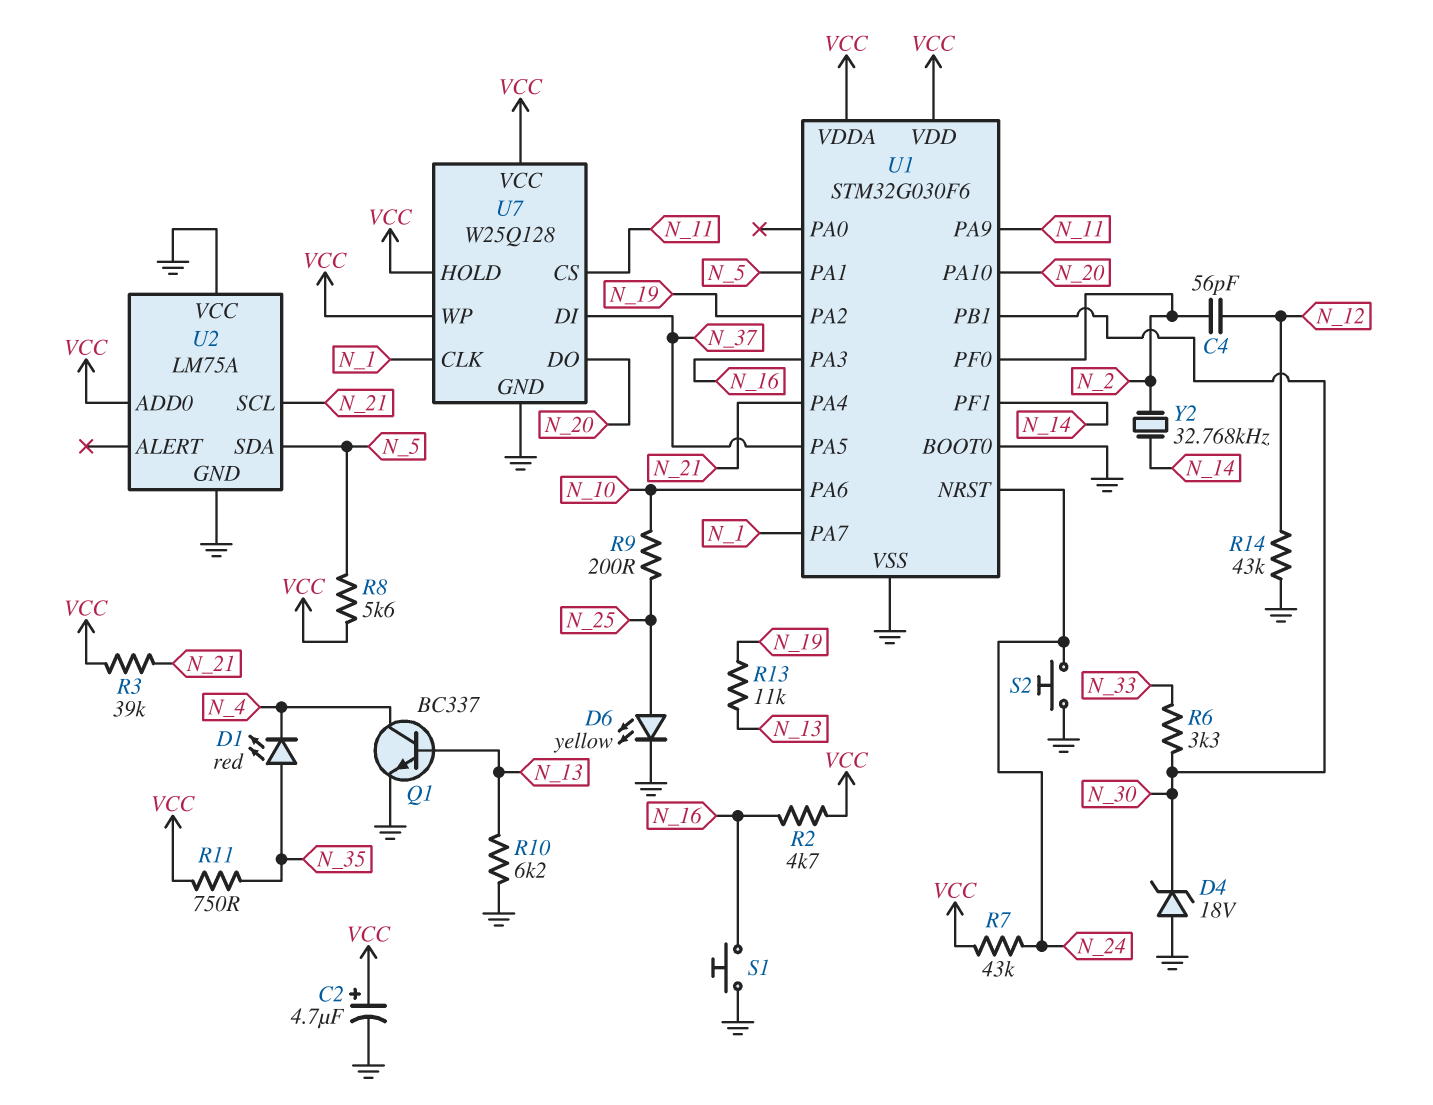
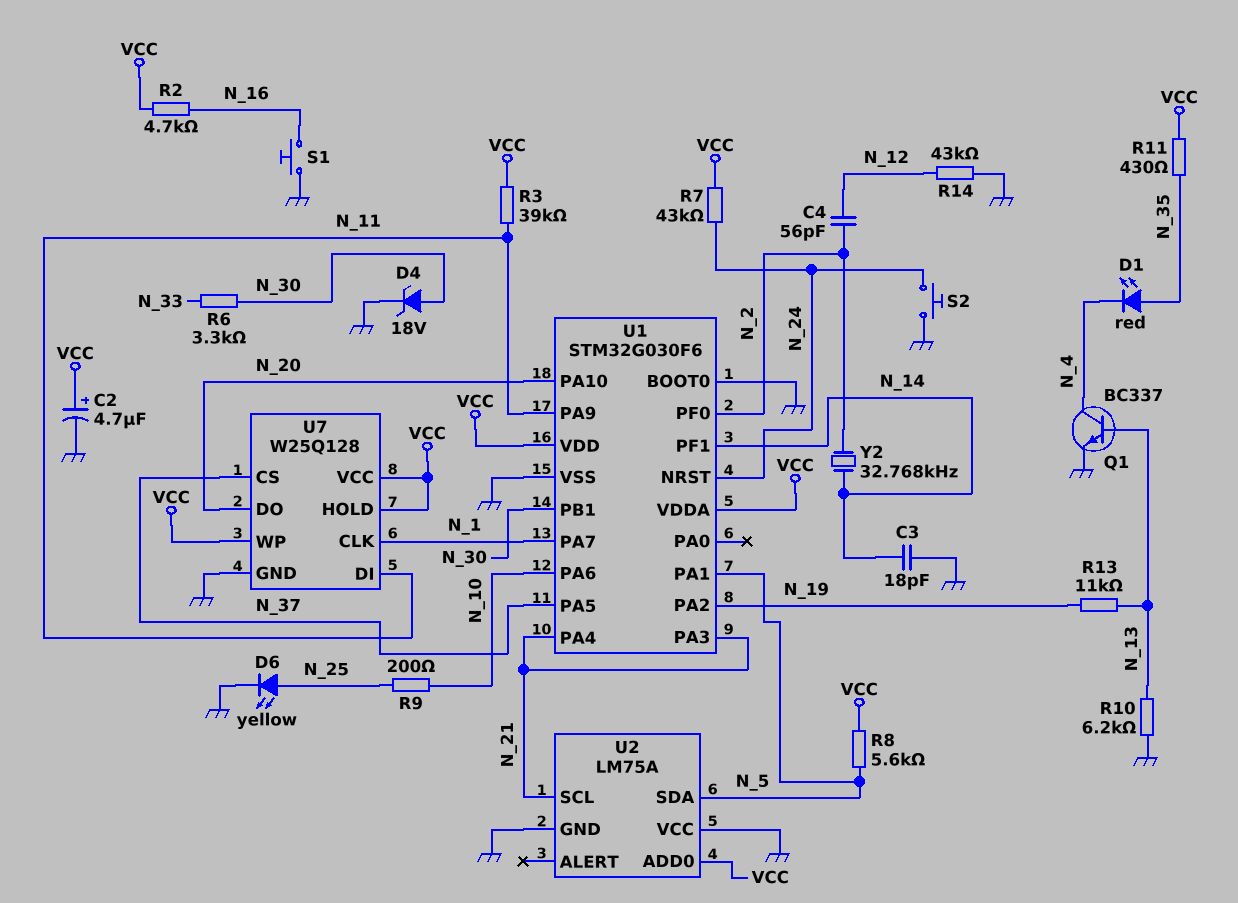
C3: none -> 18pF (GND, N_14)
D4: zener 18V (A GND, K N_30) -> zener 18V (A N_30, K GND)
R3: 39k (N_21, VCC) -> 39k (N_11, VCC)
R11: 750 (N_35, VCC) -> 430 (N_35, VCC)
U1 pin PA3: N_16 -> N_21
U7 pin CS: N_11 -> N_37
U7 pin DI: N_37 -> N_11

